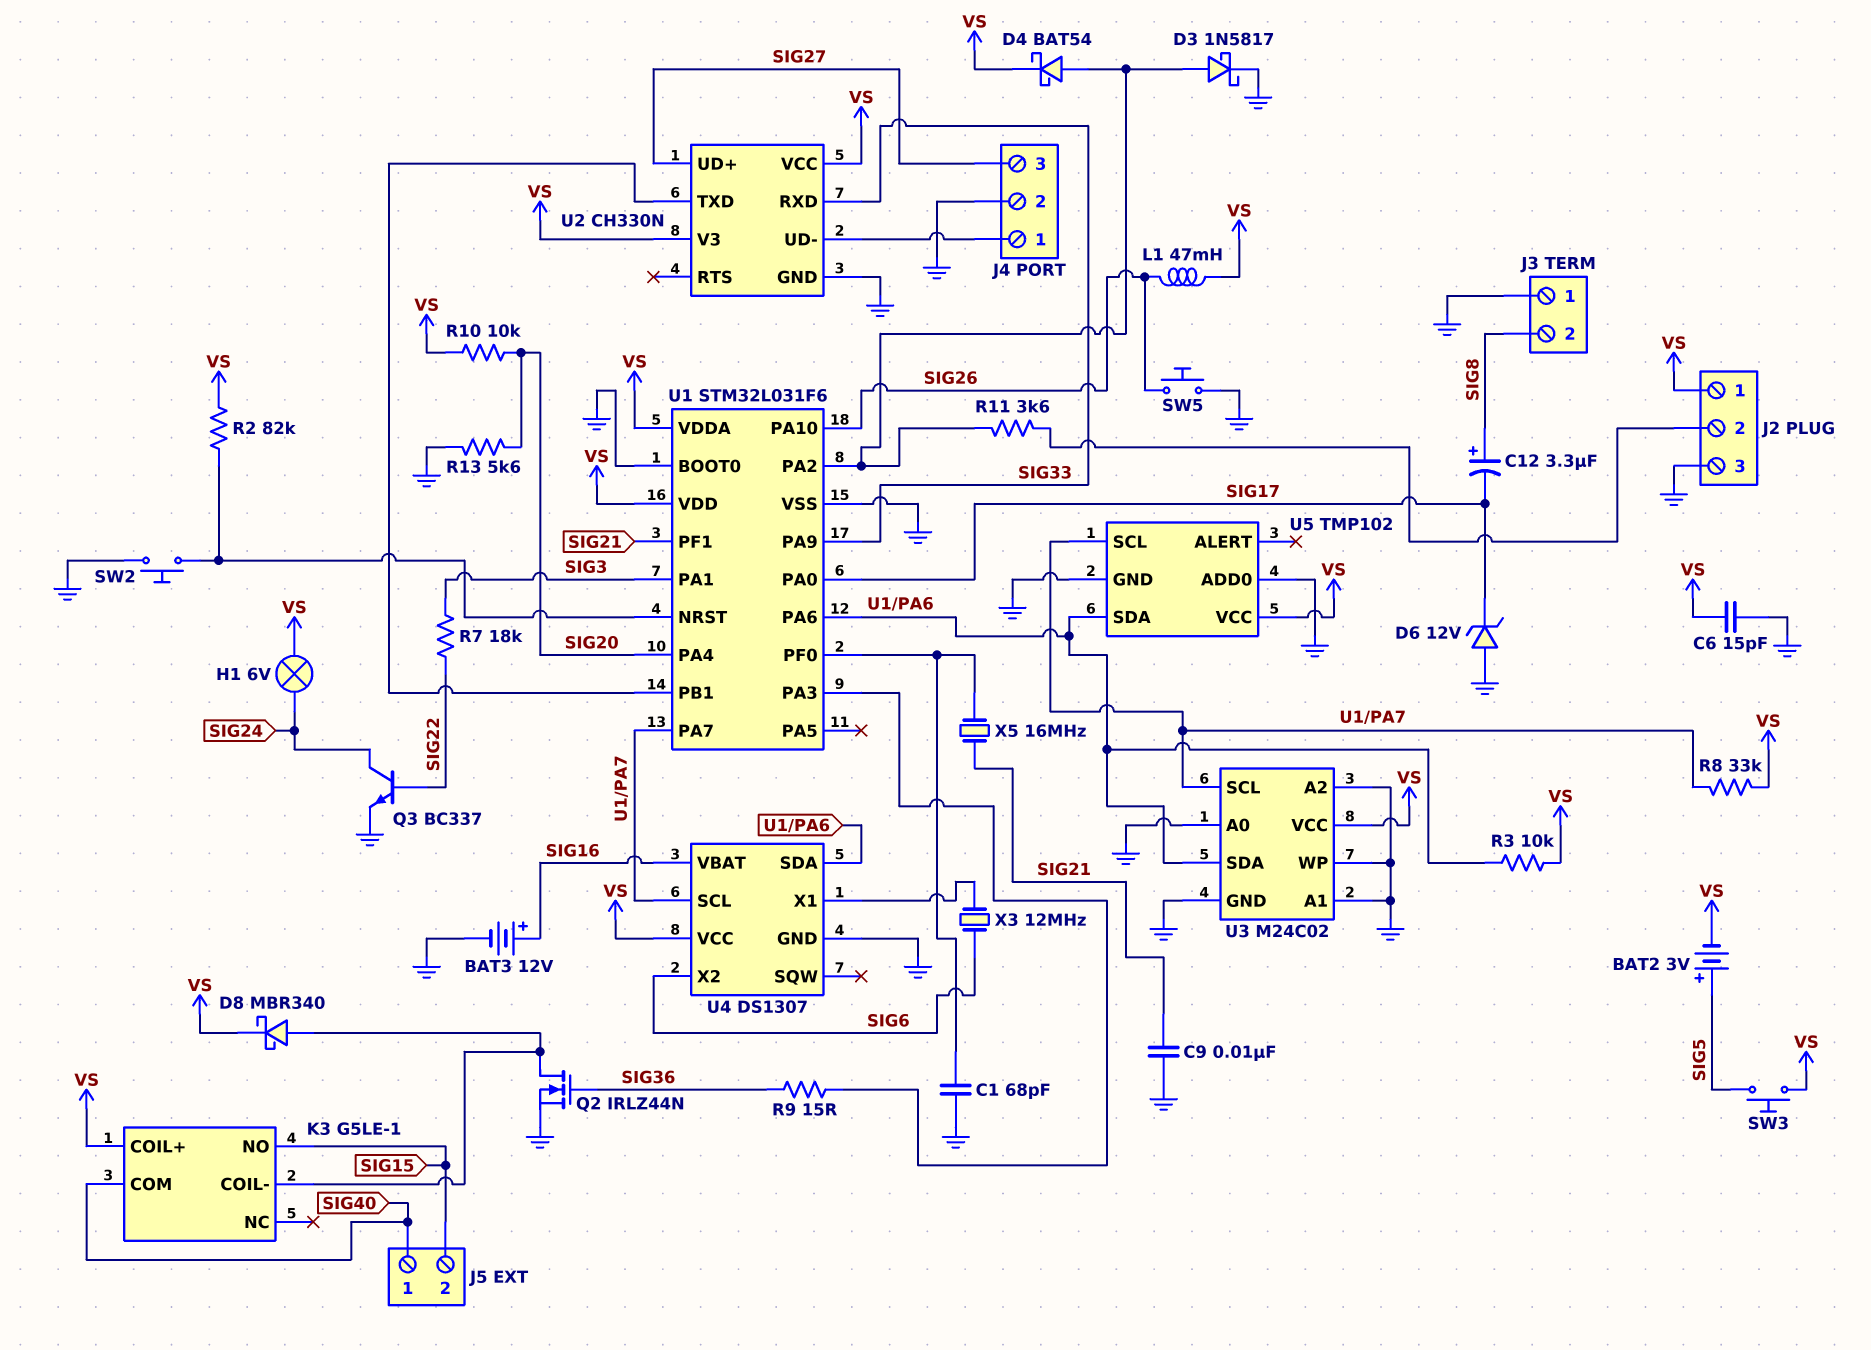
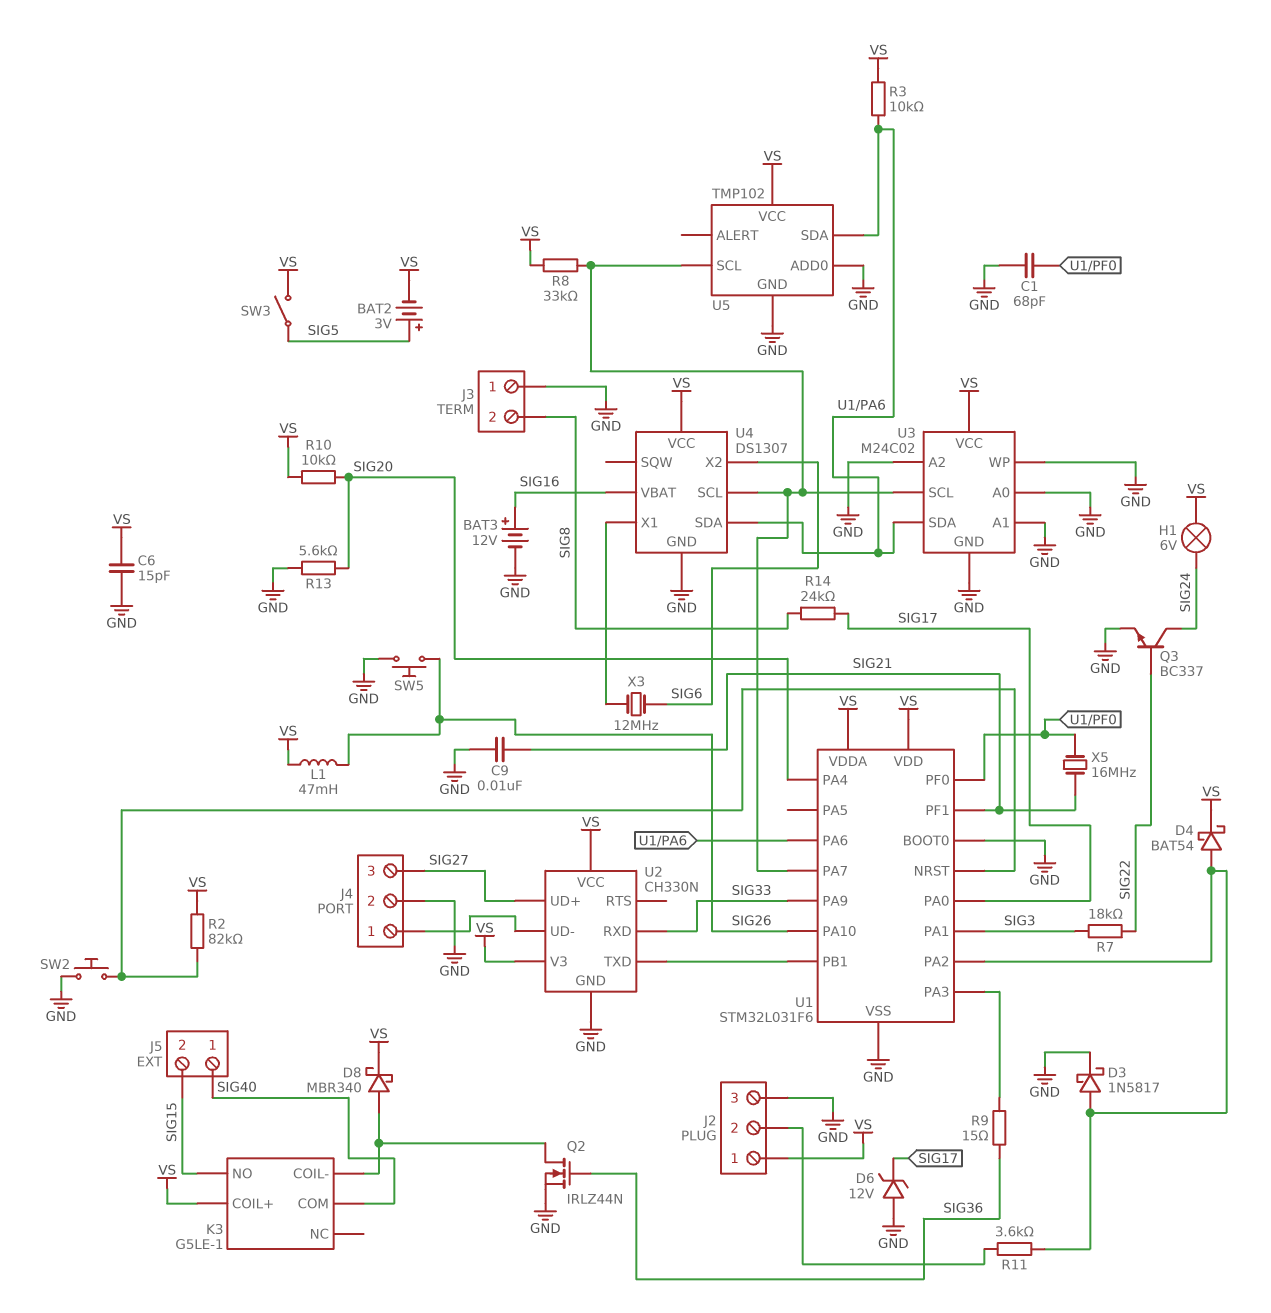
C12: 3.3uF (plus SIG8, minus SIG17) -> none
R14: none -> 24k (SIG8, SIG17)
SW3: button (SIG5, VS) -> switch (SIG5, VS)

